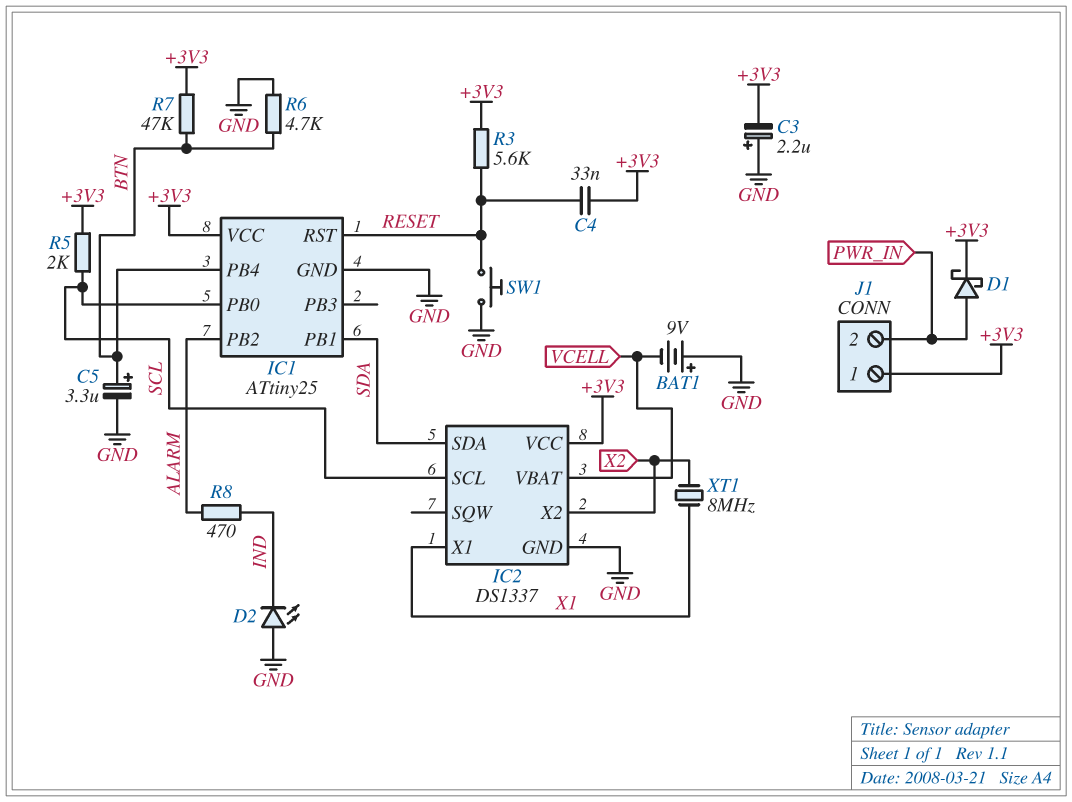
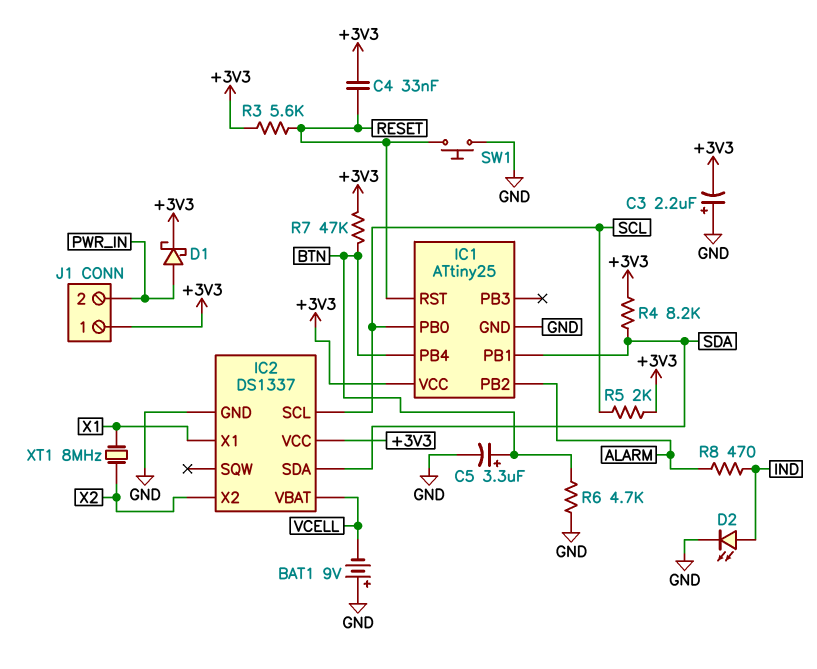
D2: LED (A GND, K IND) -> LED (A IND, K GND)
R4: none -> 8.2k (+3V3, SDA)

